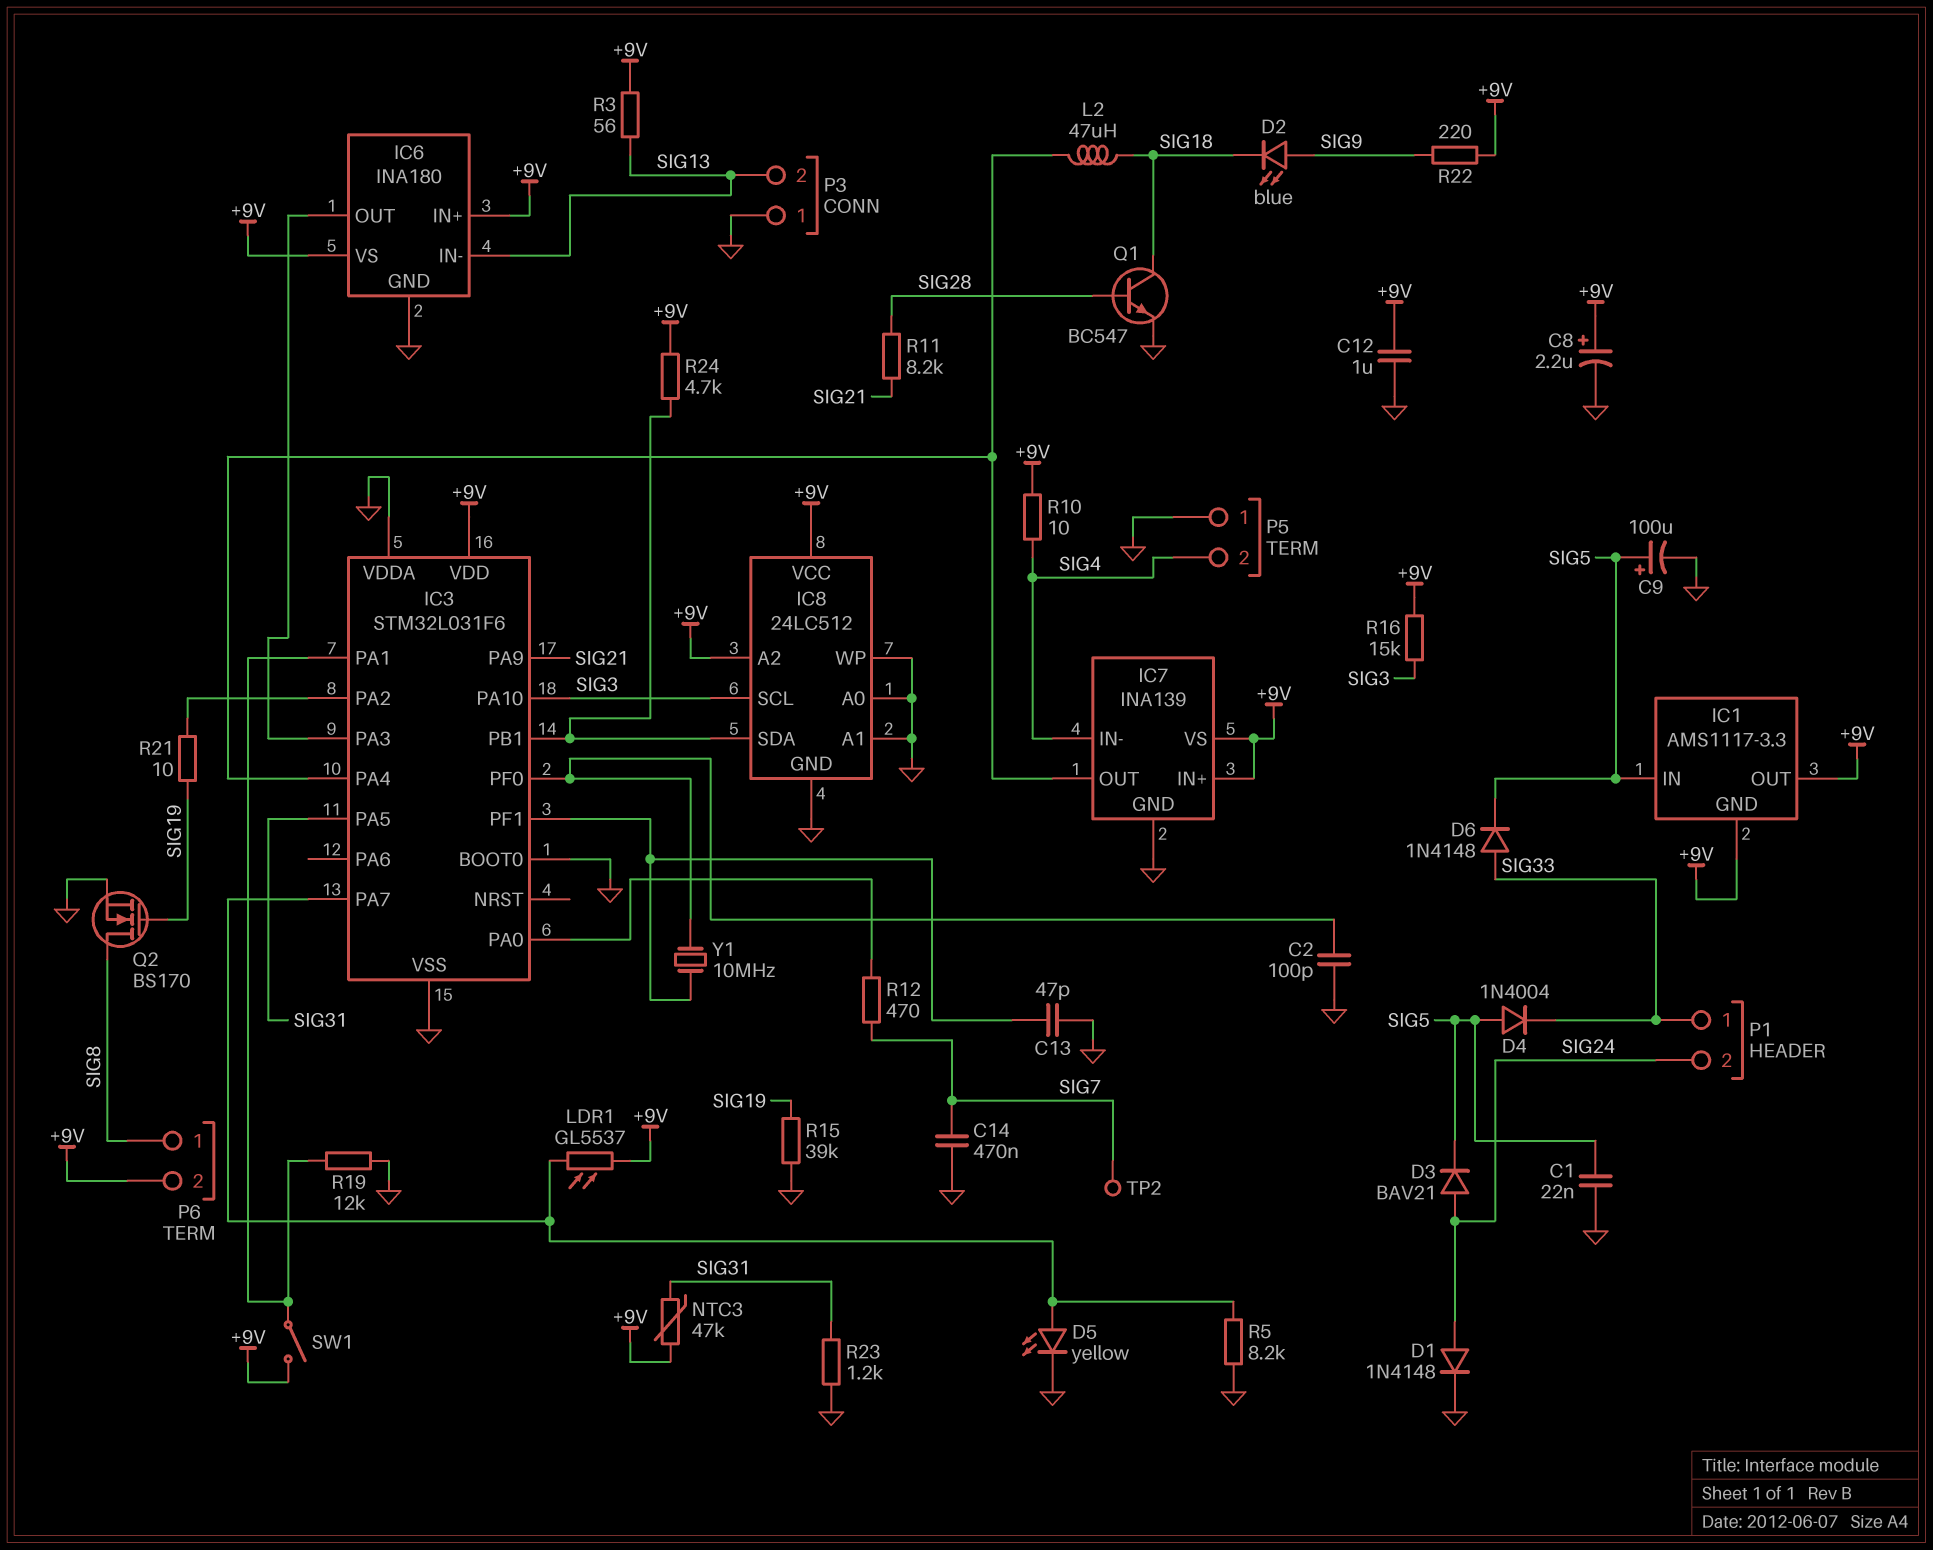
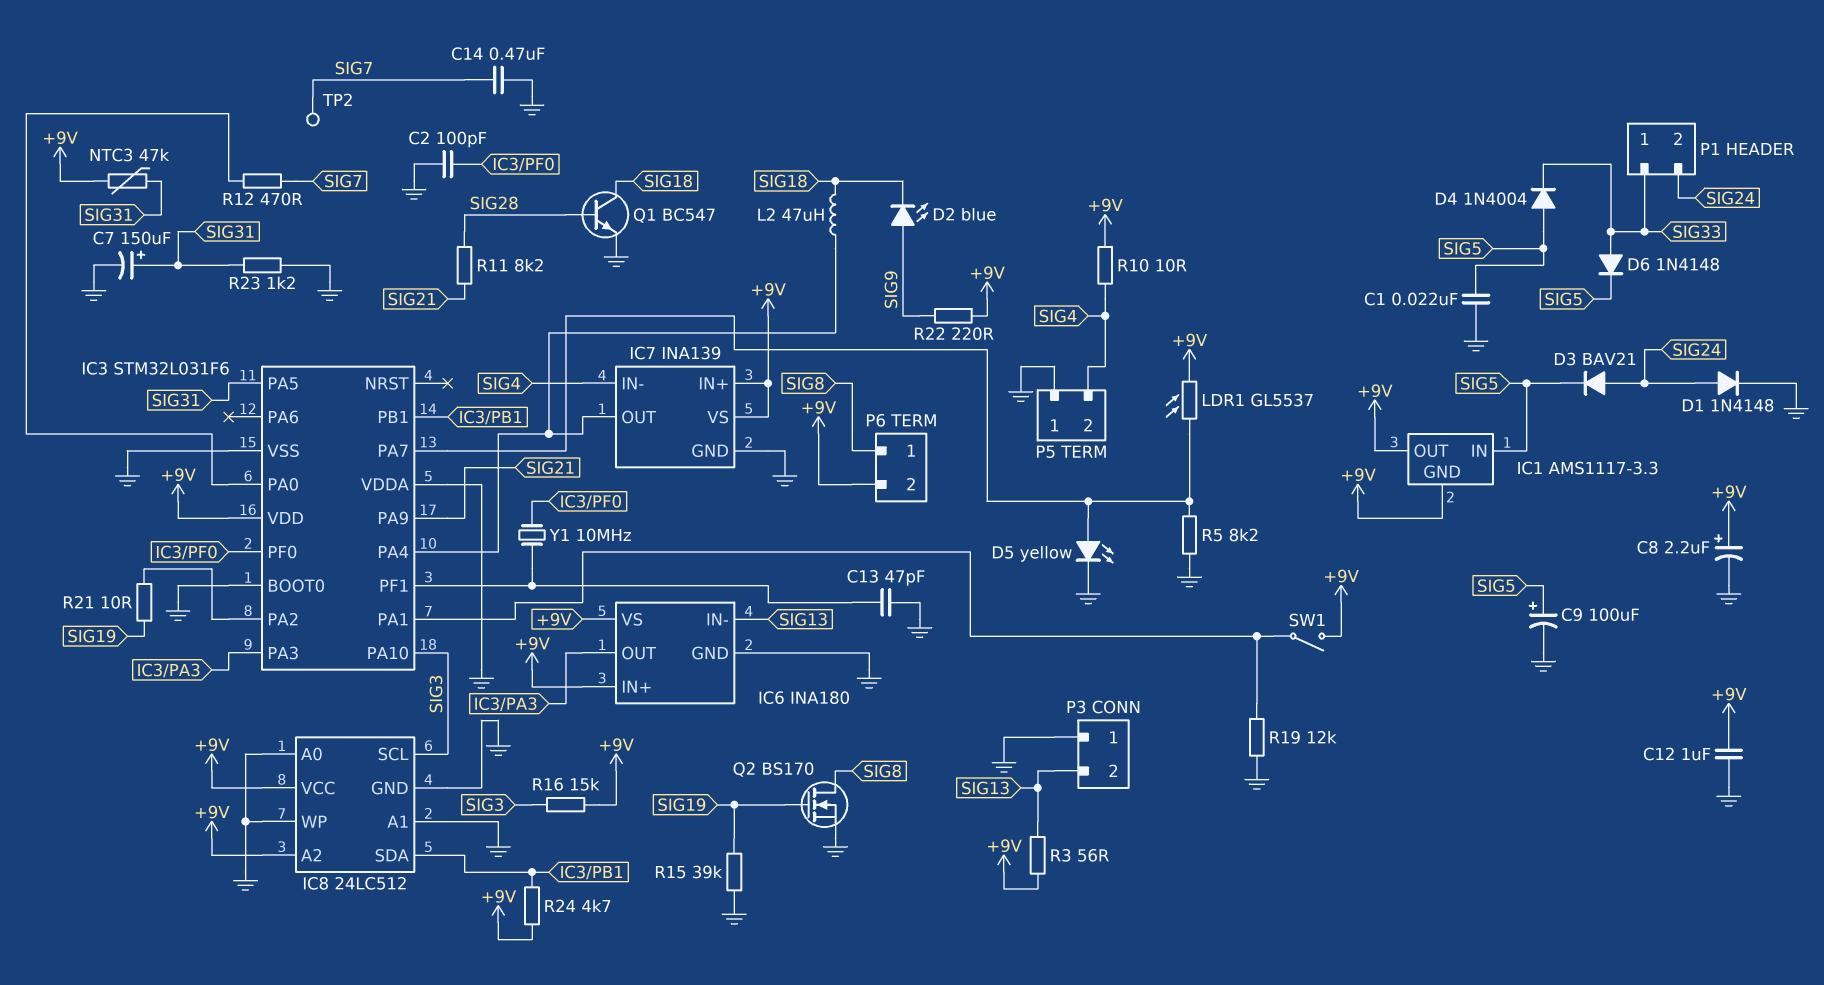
C7: none -> 150uF (plus SIG31, minus GND)

